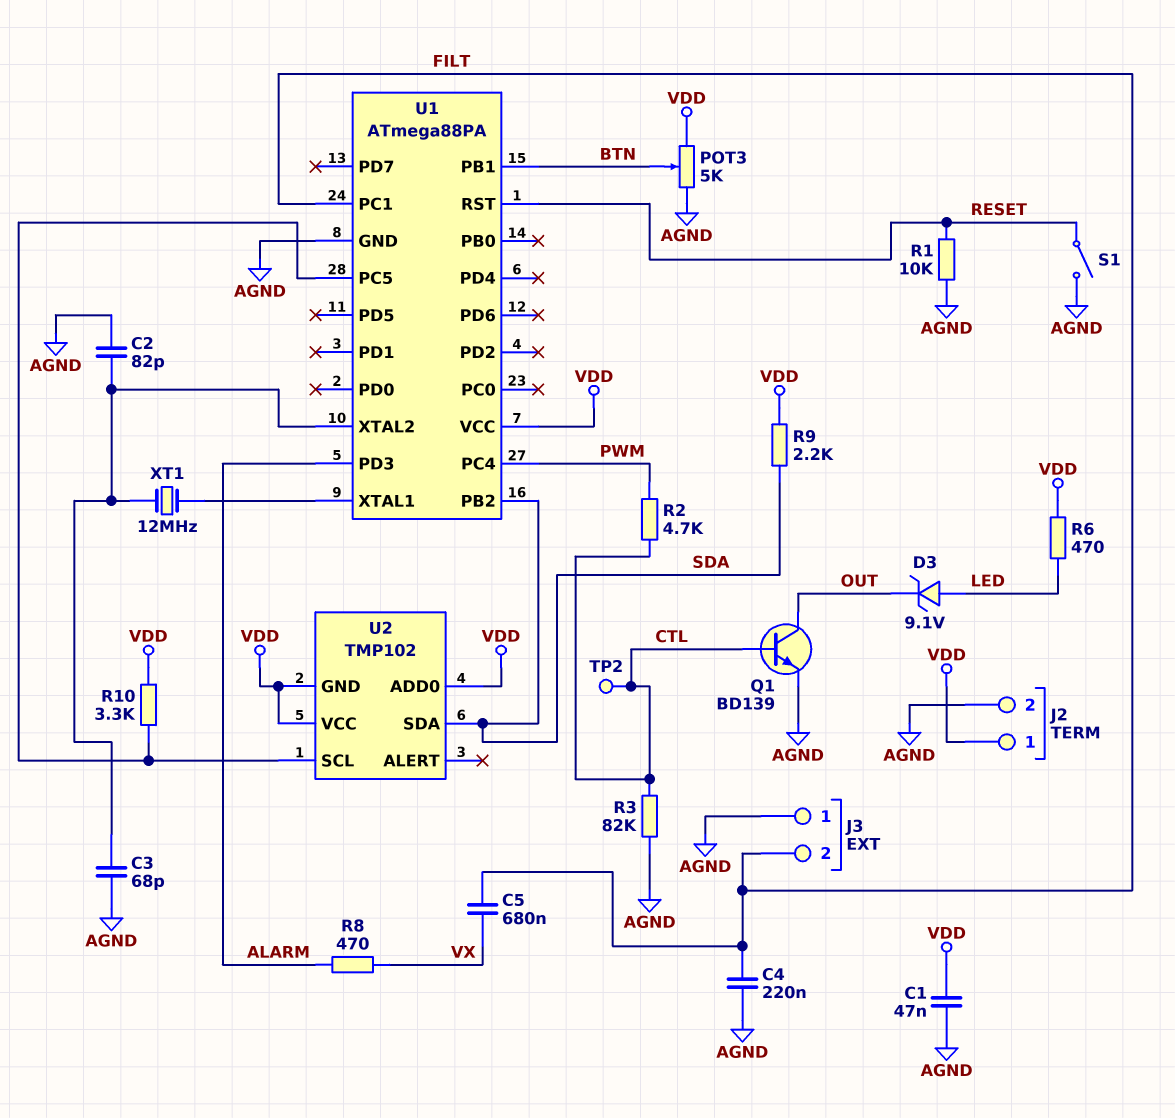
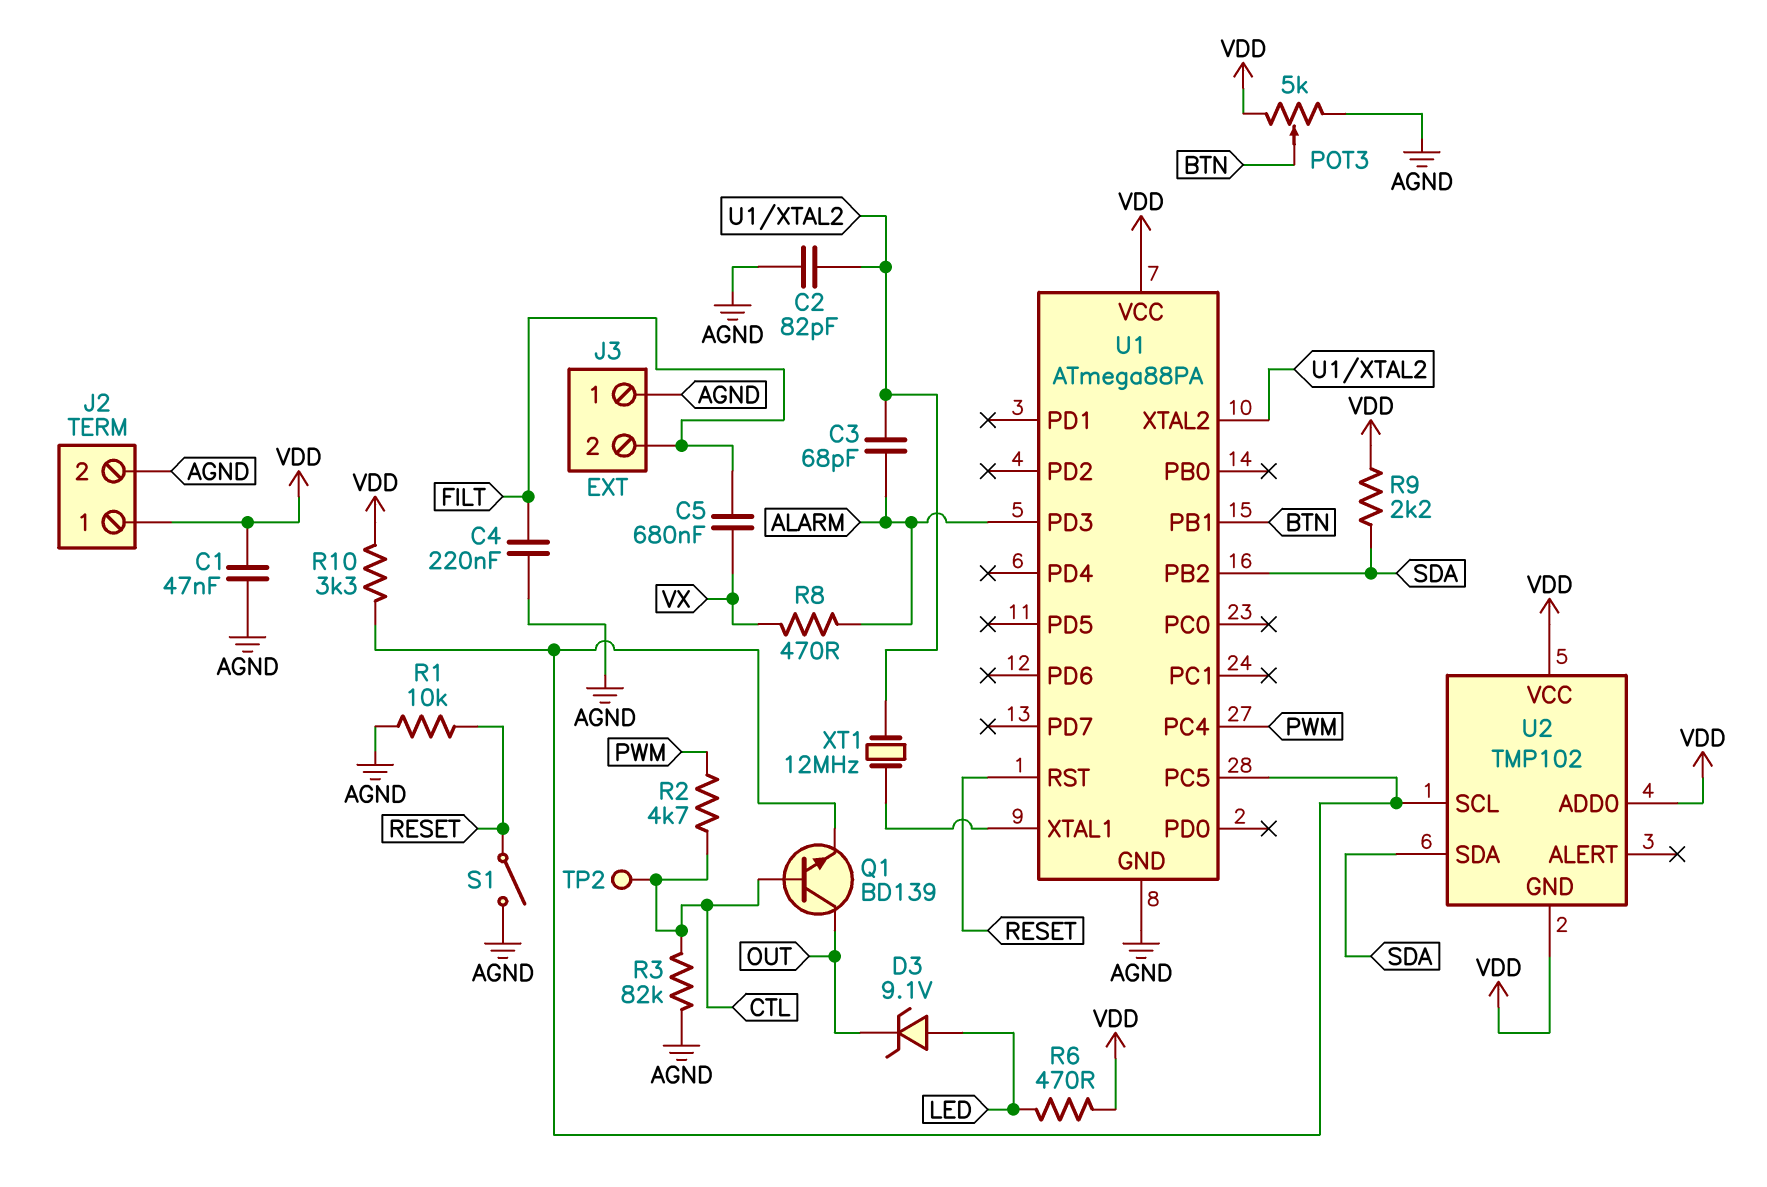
C3: 68pF (AGND, U1/XTAL2) -> 68pF (ALARM, U1/XTAL2)
Q1: NPN BD139 (B CTL, C OUT, E AGND) -> NPN BD139 (B CTL, C OUT, E U1/PC5)
U1 pin PC1: FILT -> none

